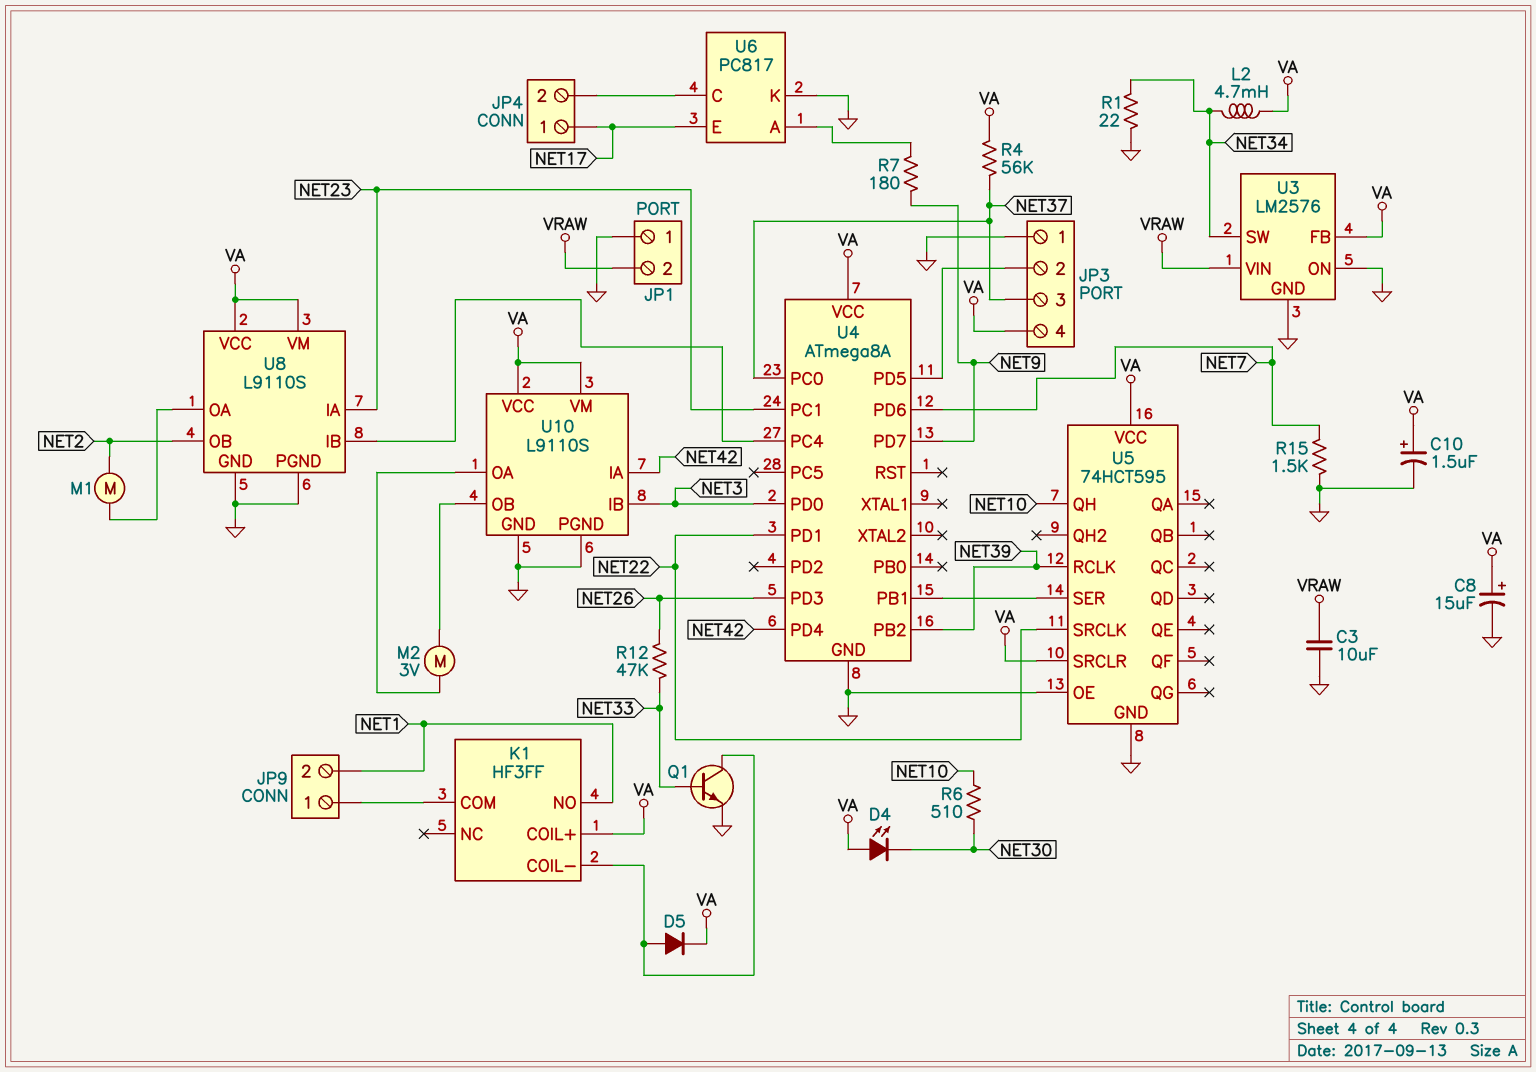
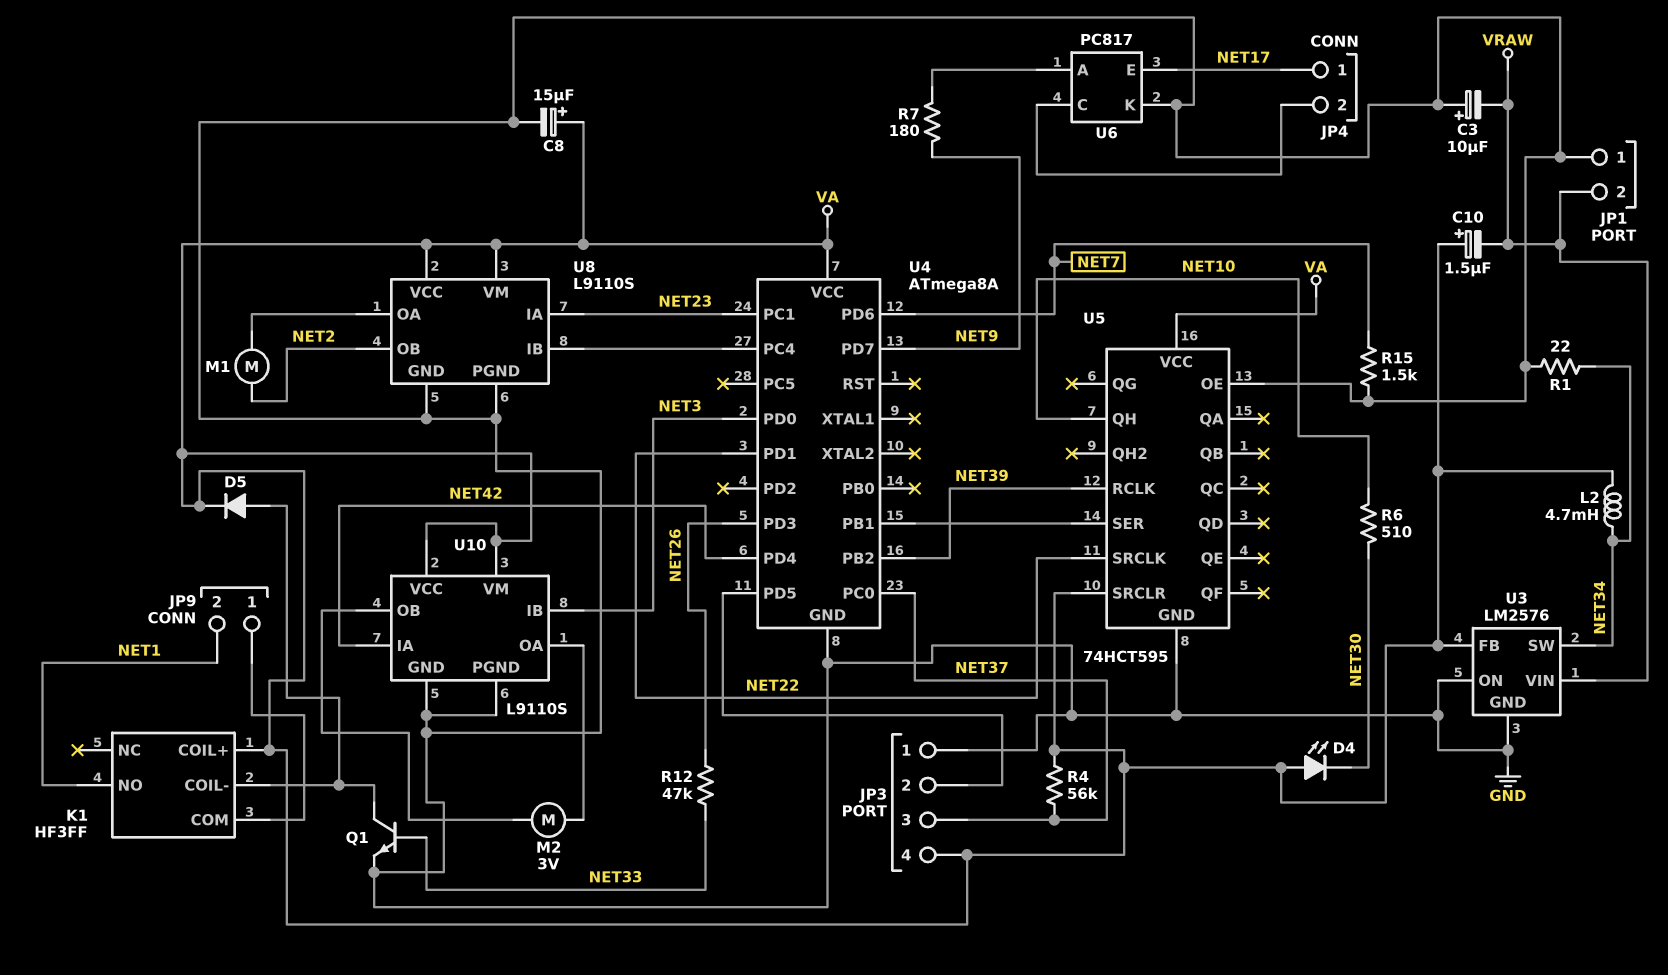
C3: 10uF (GND, VRAW) -> 10uF (plus GND, minus VRAW)
C10: 1.5uF (plus VA, minus GND) -> 1.5uF (plus VA, minus VRAW)

